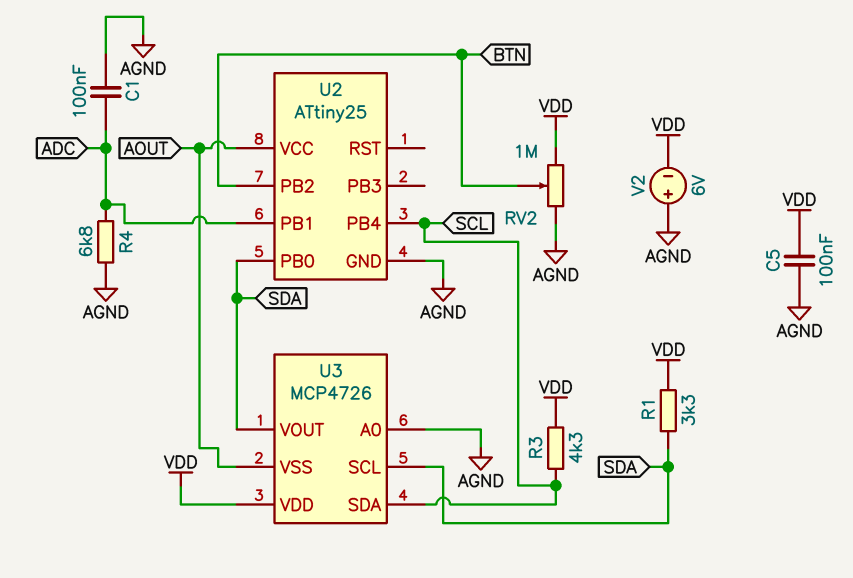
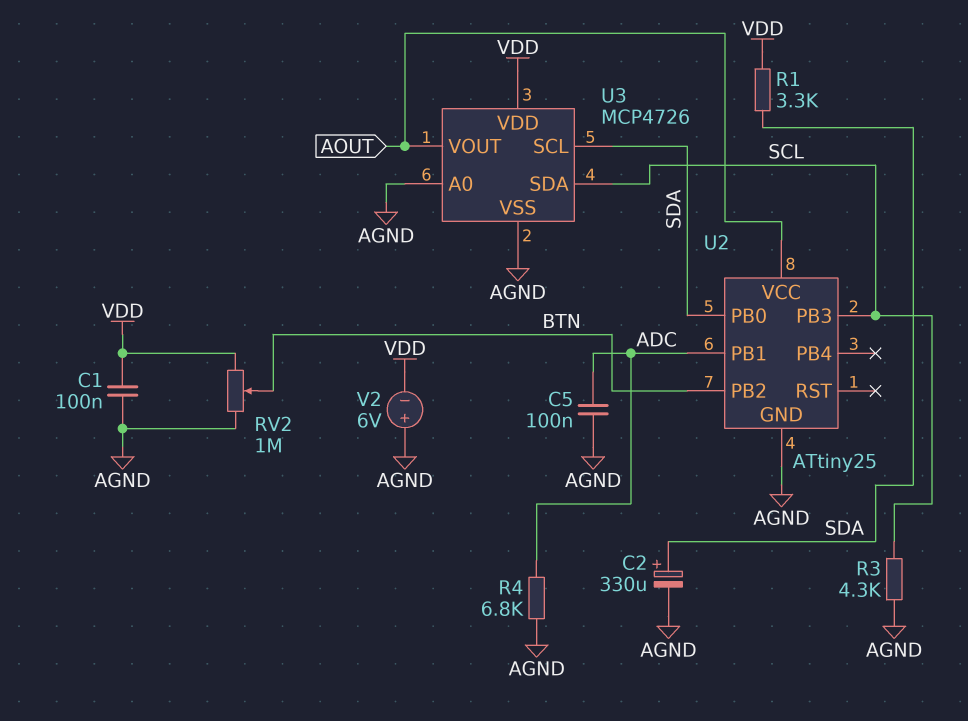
C1: 100nF (ADC, AGND) -> 100nF (AGND, VDD)
C2: none -> 330uF (plus SDA, minus AGND)
C5: 100nF (AGND, VDD) -> 100nF (ADC, AGND)
R3: 4.3k (SCL, VDD) -> 4.3k (AGND, SCL)
U2 pin PB3: none -> SCL
U2 pin PB4: SCL -> none
U3 pin VOUT: SDA -> AOUT
U3 pin VSS: AOUT -> AGND

